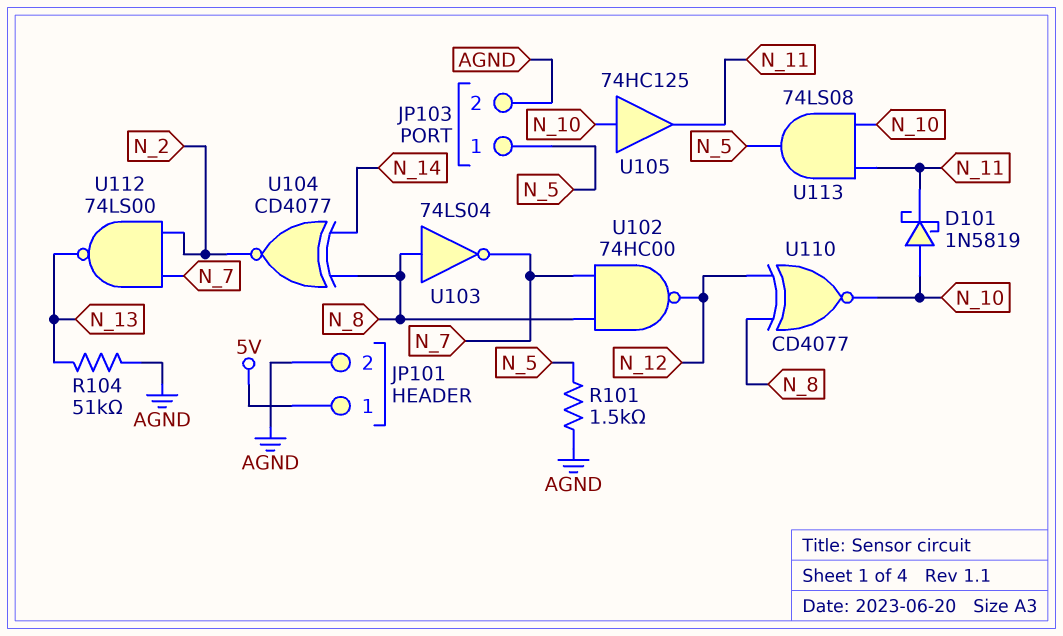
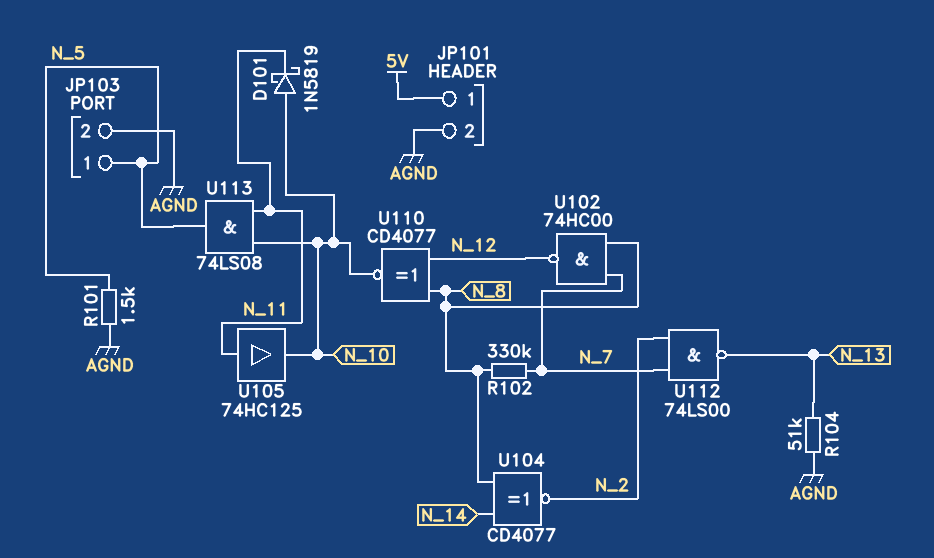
R102: none -> 330k (N_7, N_8)
U103: NOT 74LS04 (in N_8, out N_7) -> none
U105: buffer 74HC125 (in N_10, out N_11) -> buffer 74HC125 (in N_11, out N_10)

